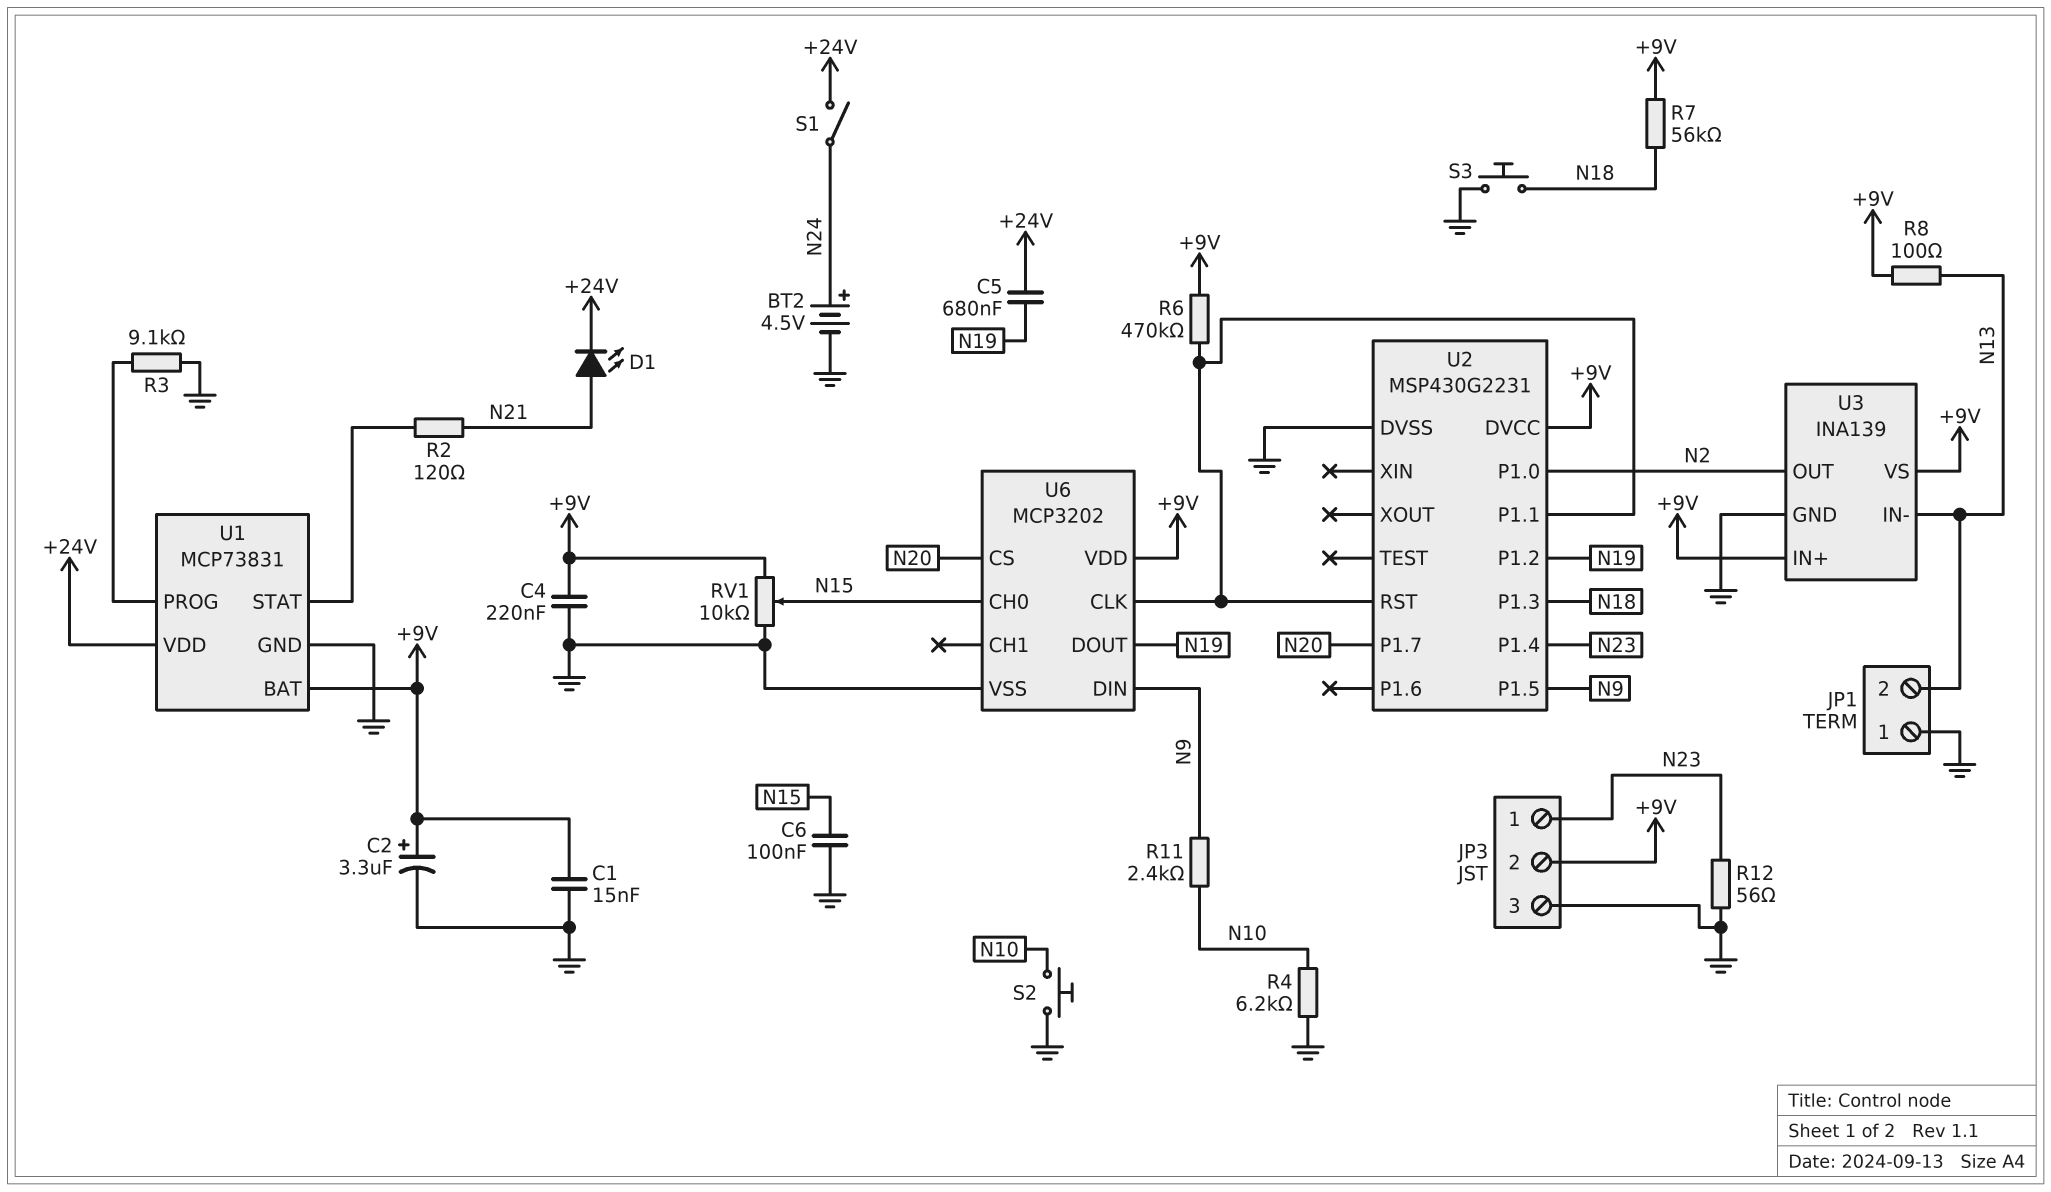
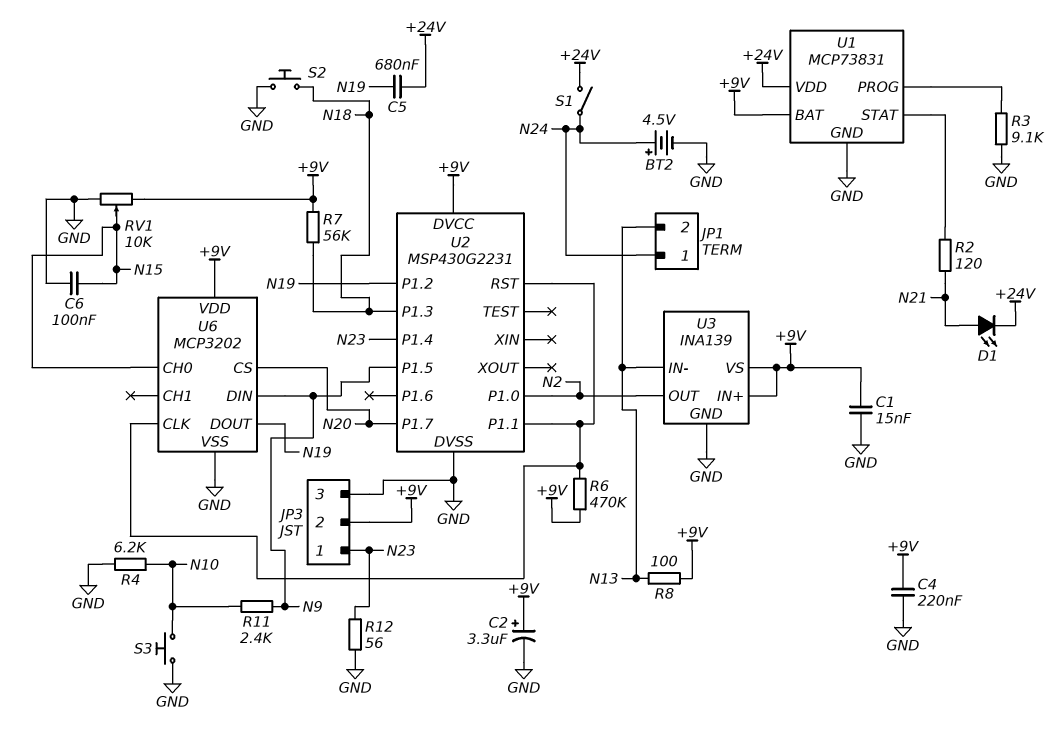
JP1 pin 1: GND -> N24
S2: button (GND, N10) -> button (GND, N18)
S3: button (GND, N18) -> button (GND, N10)

